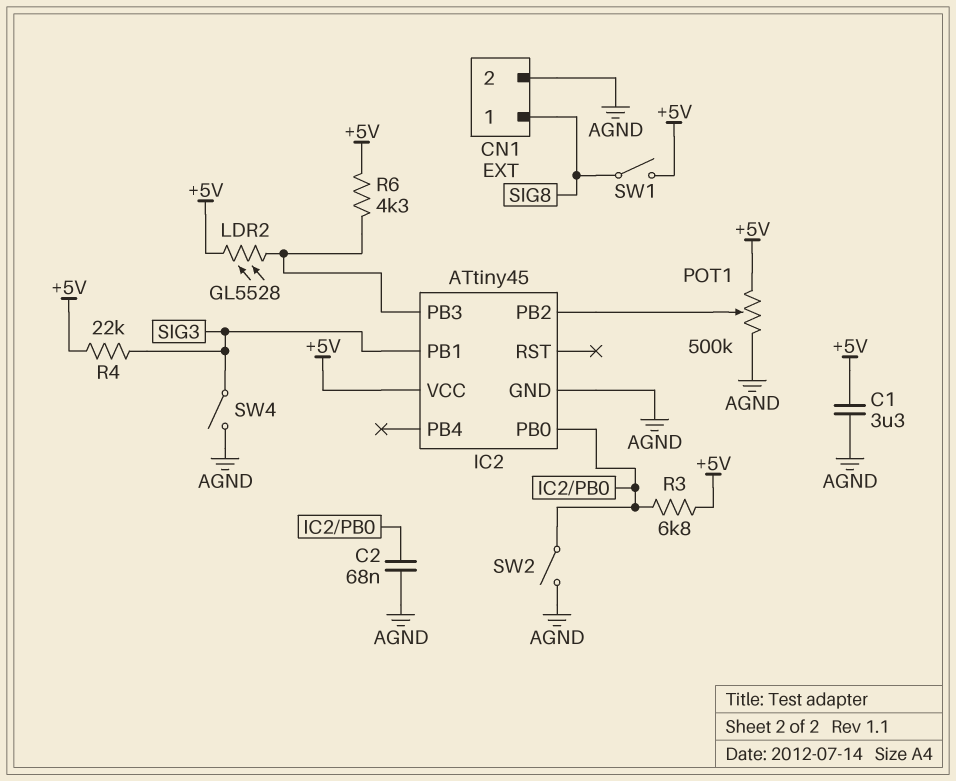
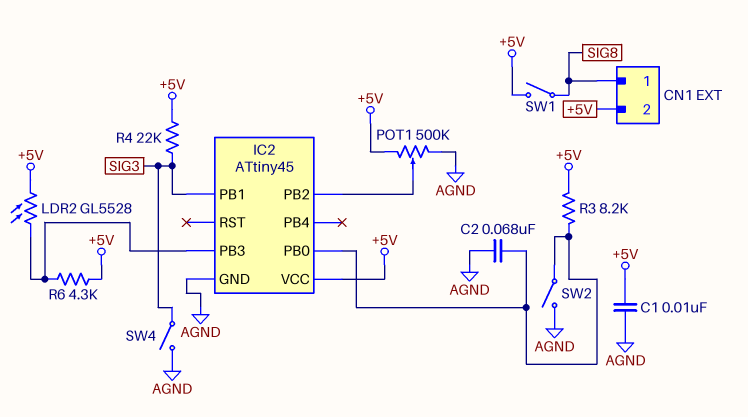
C1: 3.3uF (+5V, AGND) -> 10nF (+5V, AGND)
CN1 pin 2: AGND -> +5V
R3: 6.8k (+5V, IC2/PB0) -> 8.2k (+5V, IC2/PB0)

